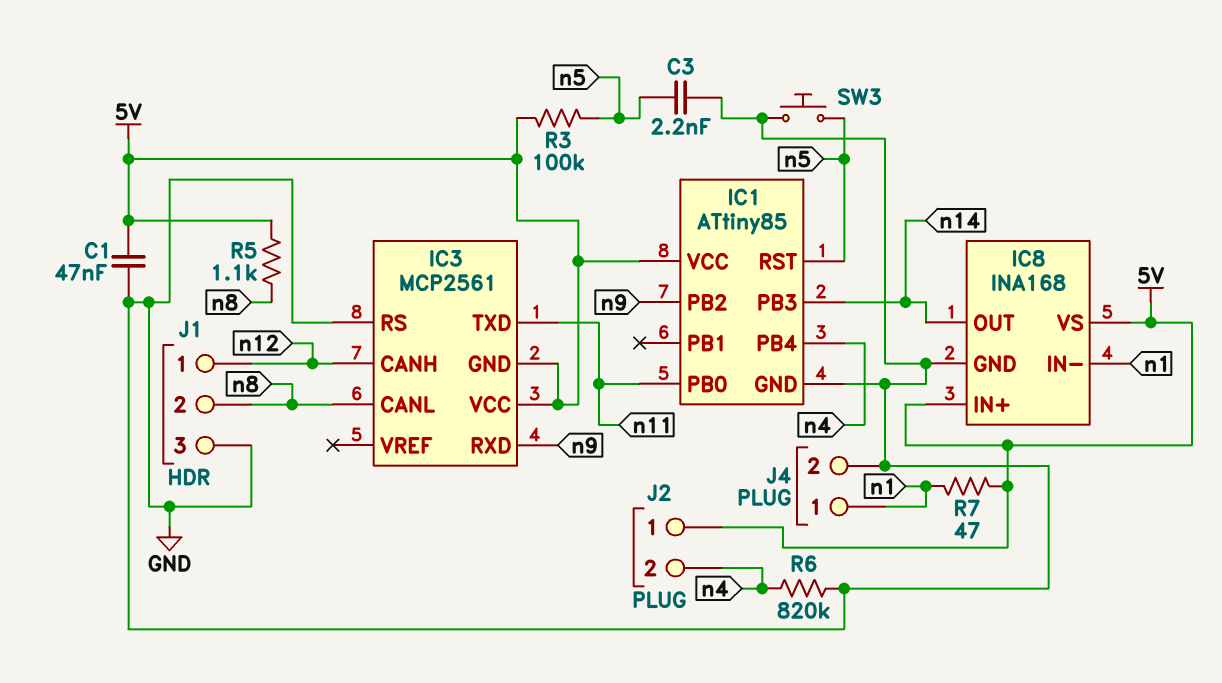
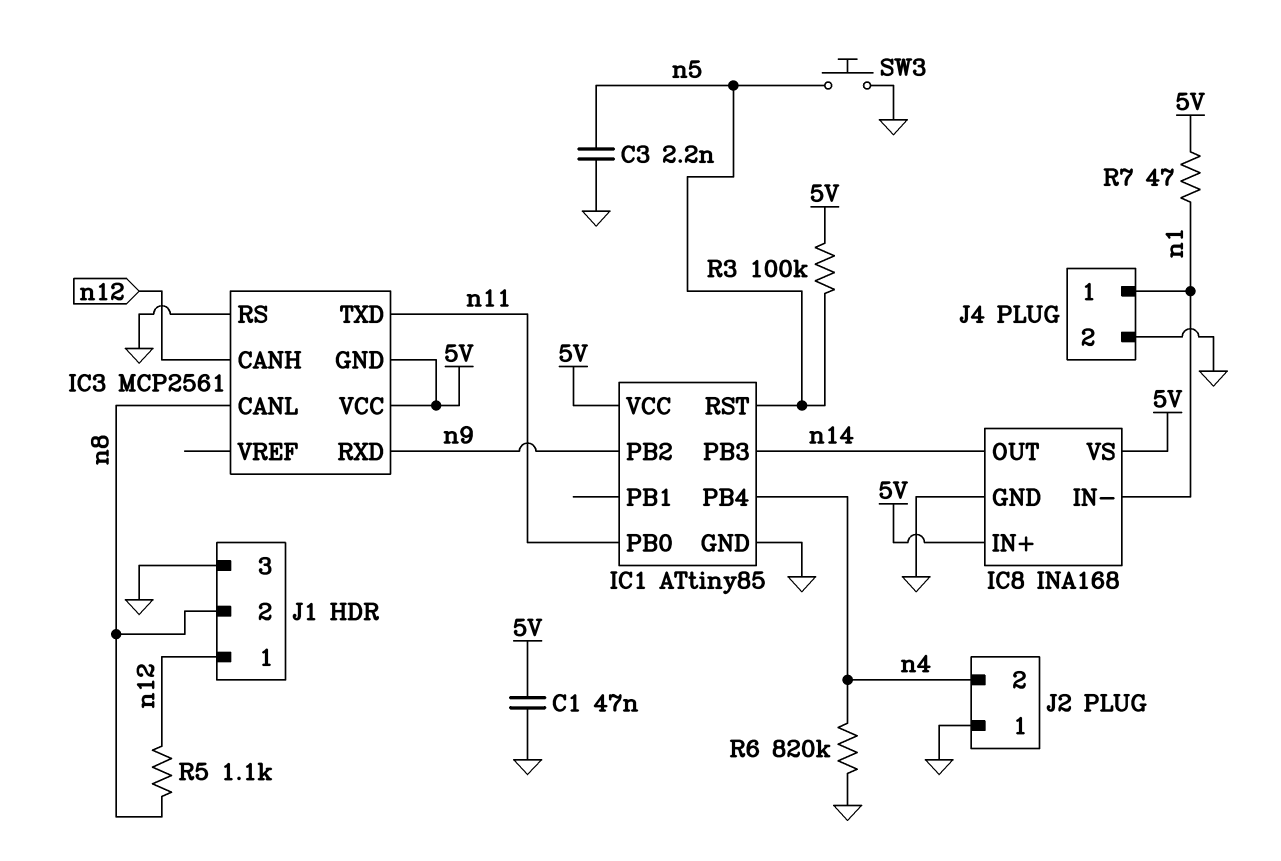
J2 pin 1: 5V -> GND
R5: 1.1k (5V, n8) -> 1.1k (n8, n12)

